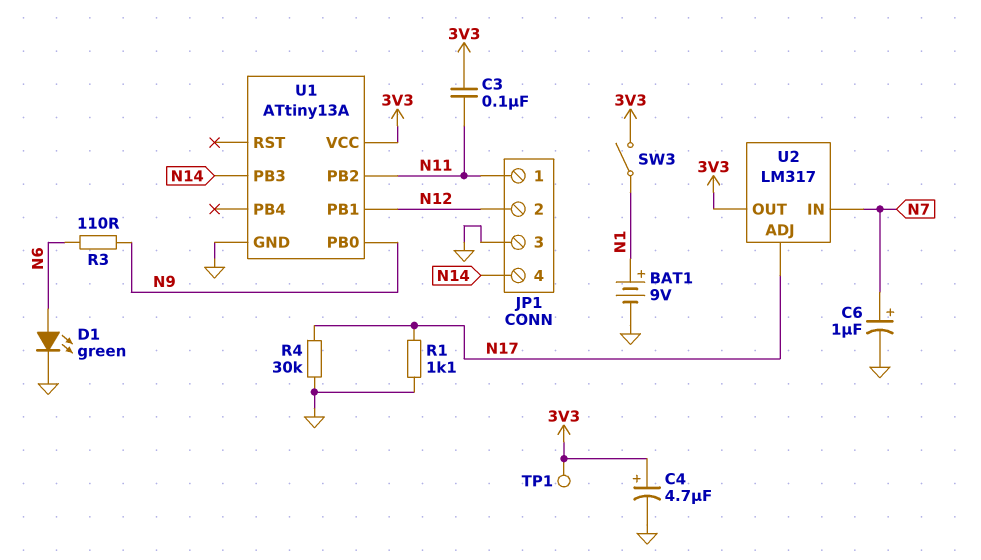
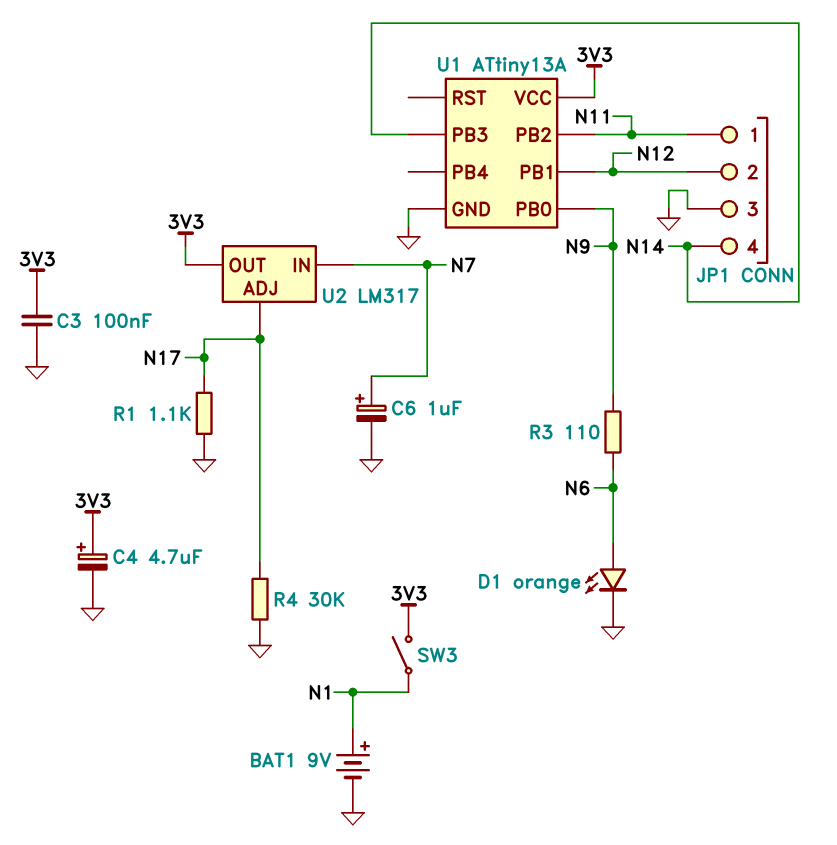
C3: 100nF (3V3, N11) -> 100nF (3V3, GND)
D1: LED green (A N6, K GND) -> LED orange (A N6, K GND)
TP1: test point (3V3) -> none

